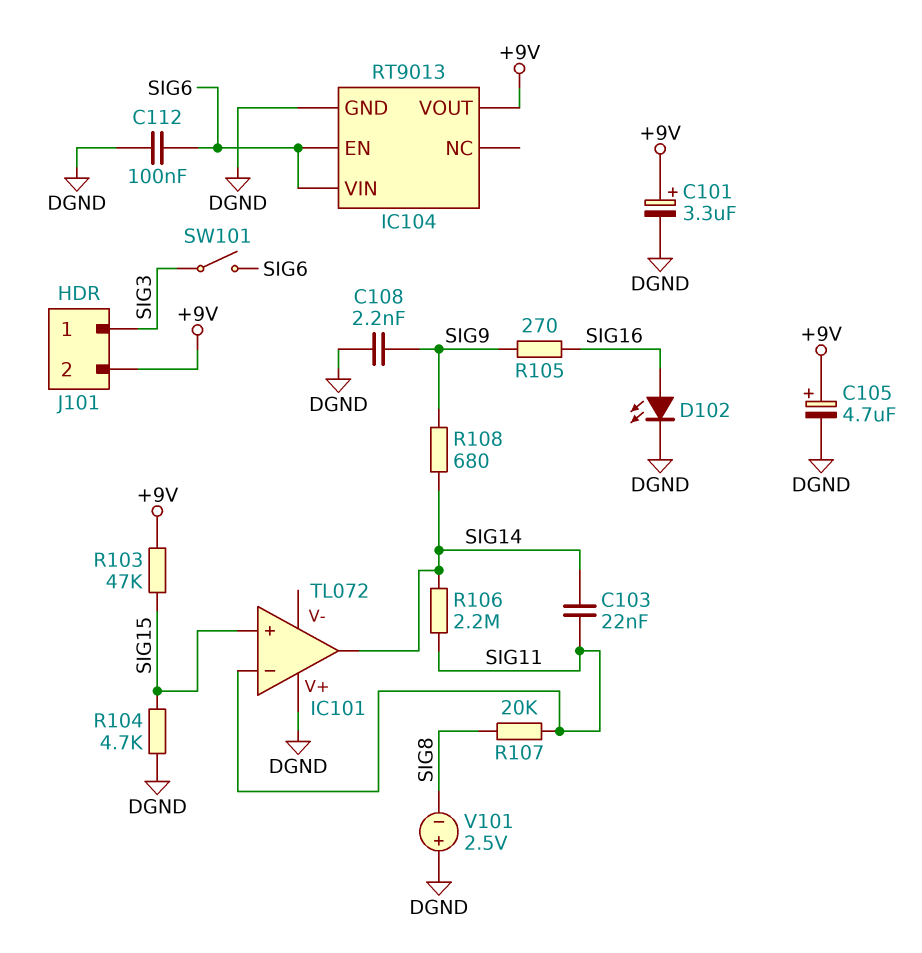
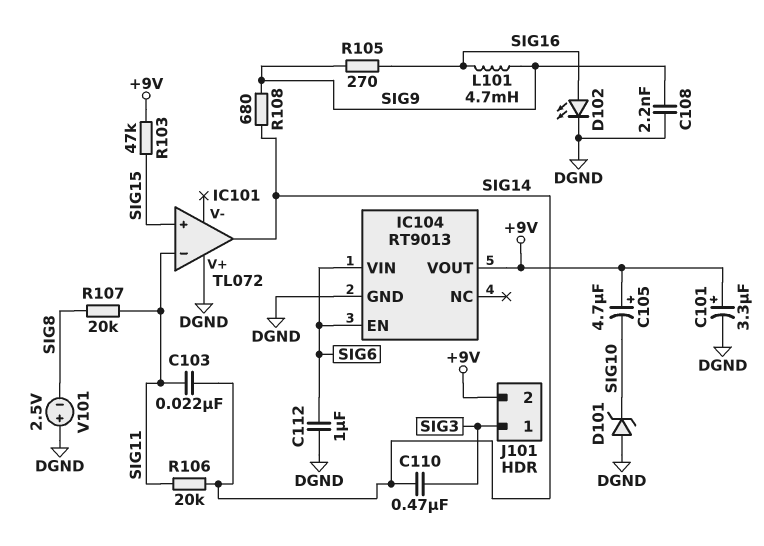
C105: 4.7uF (plus +9V, minus DGND) -> 4.7uF (plus +9V, minus SIG10)
C110: none -> 470nF (SIG3, SIG14)
C112: 100nF (DGND, SIG6) -> 1uF (DGND, SIG6)
D101: none -> zener (A DGND, K SIG10)
L101: none -> 4.7mH (SIG9, SIG16)
R104: 4.7k (DGND, SIG15) -> none
R106: 2.2M (SIG11, SIG14) -> 20k (SIG11, SIG14)
SW101: switch (SIG3, SIG6) -> none

